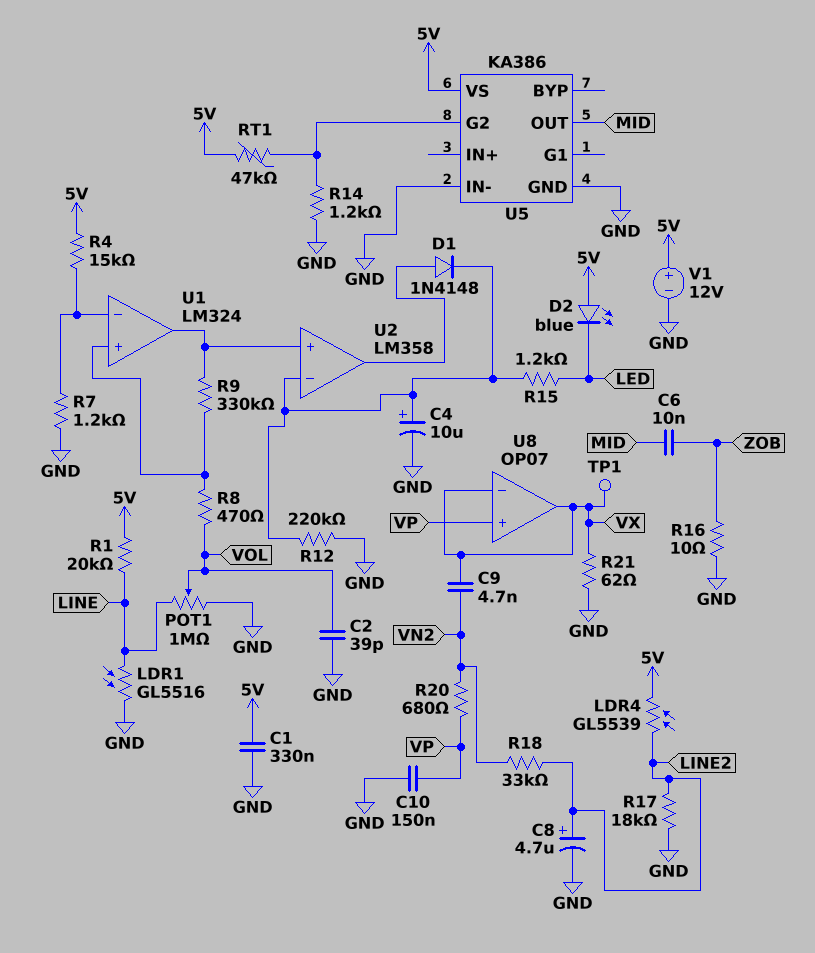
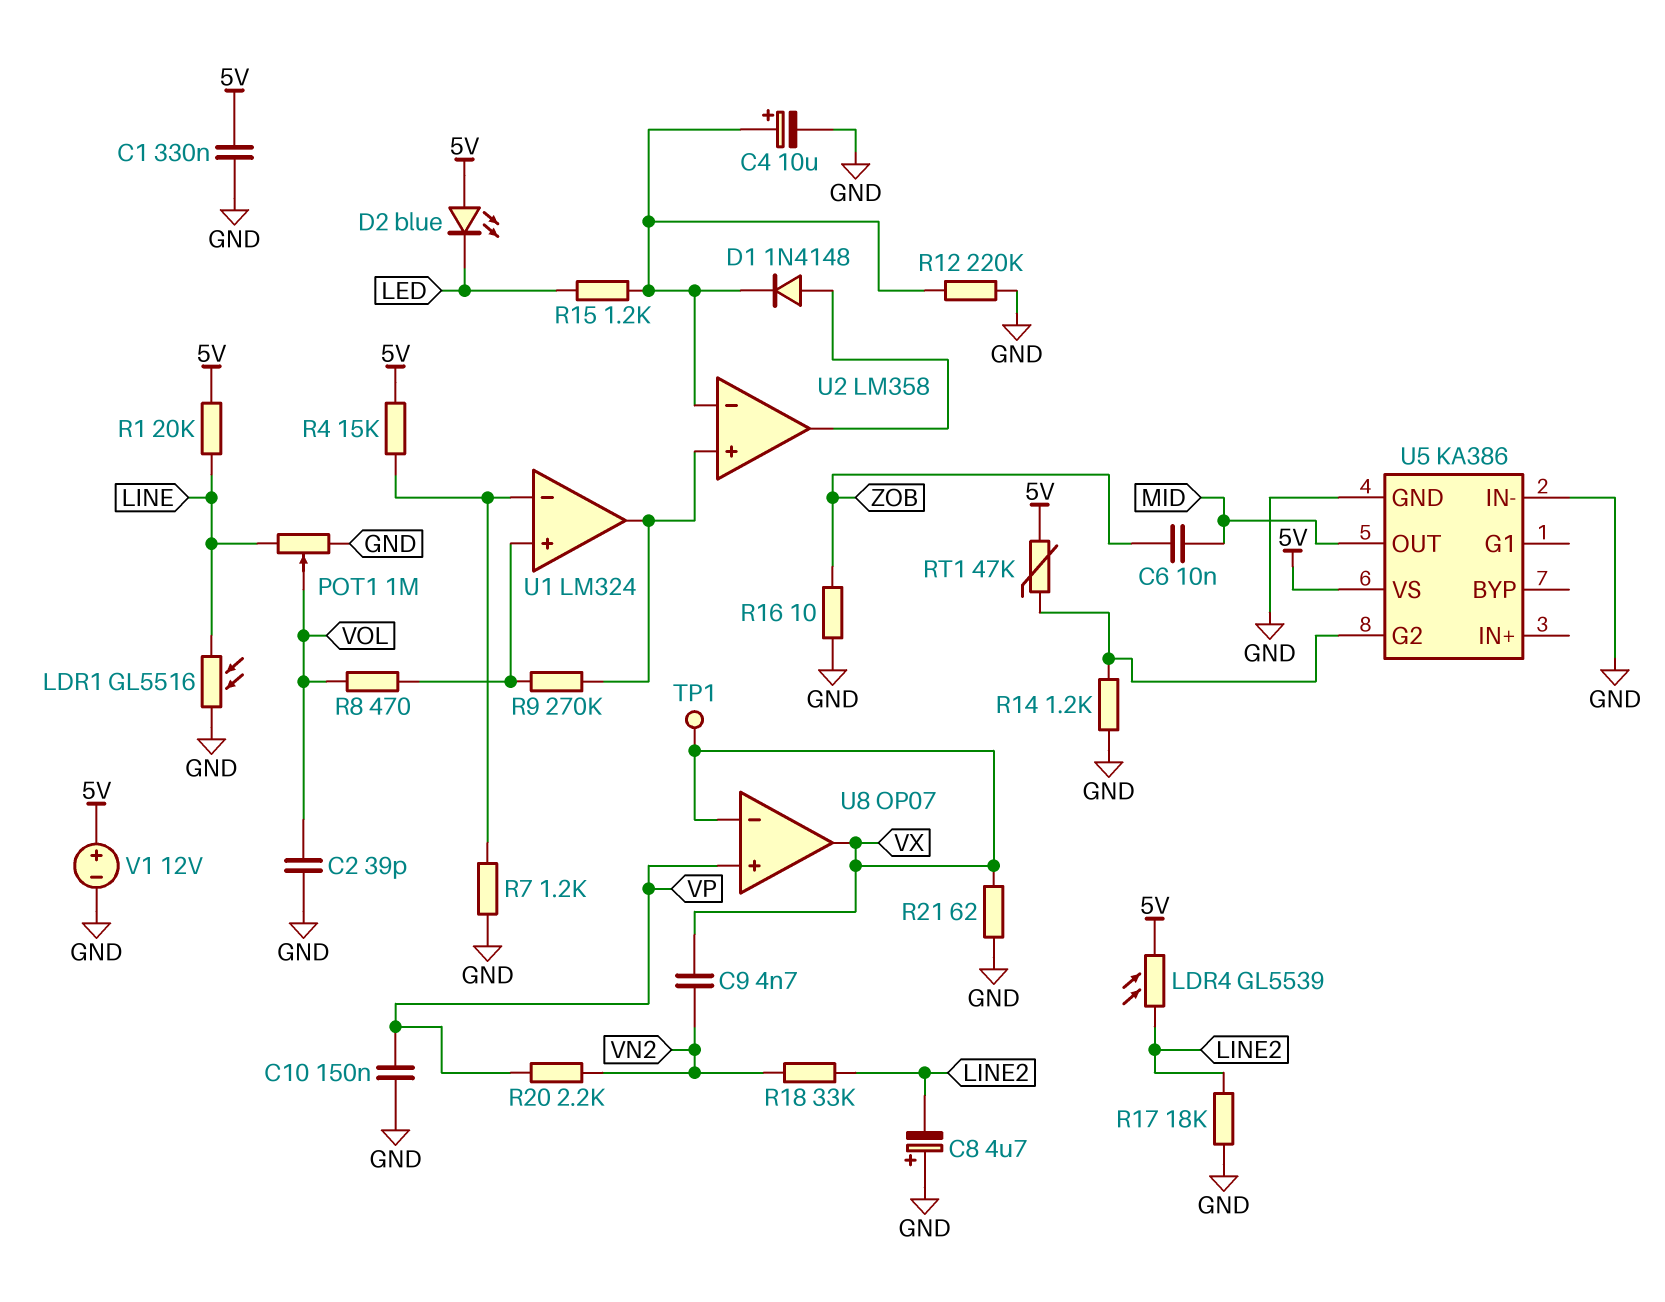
C8: 4.7uF (plus LINE2, minus GND) -> 4.7uF (plus GND, minus LINE2)
R9: 330k (U1/in+, U1/out) -> 270k (U1/in+, U1/out)
R20: 680 (VN2, VP) -> 2.2k (VN2, VP)

